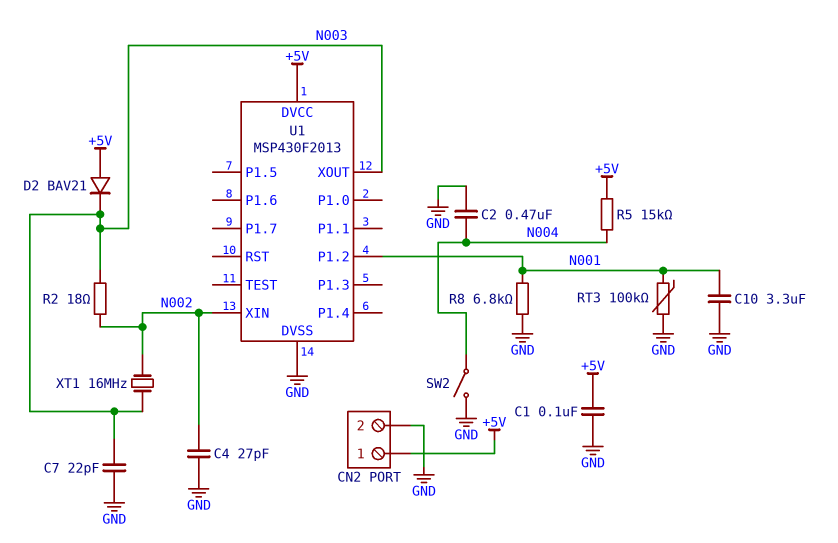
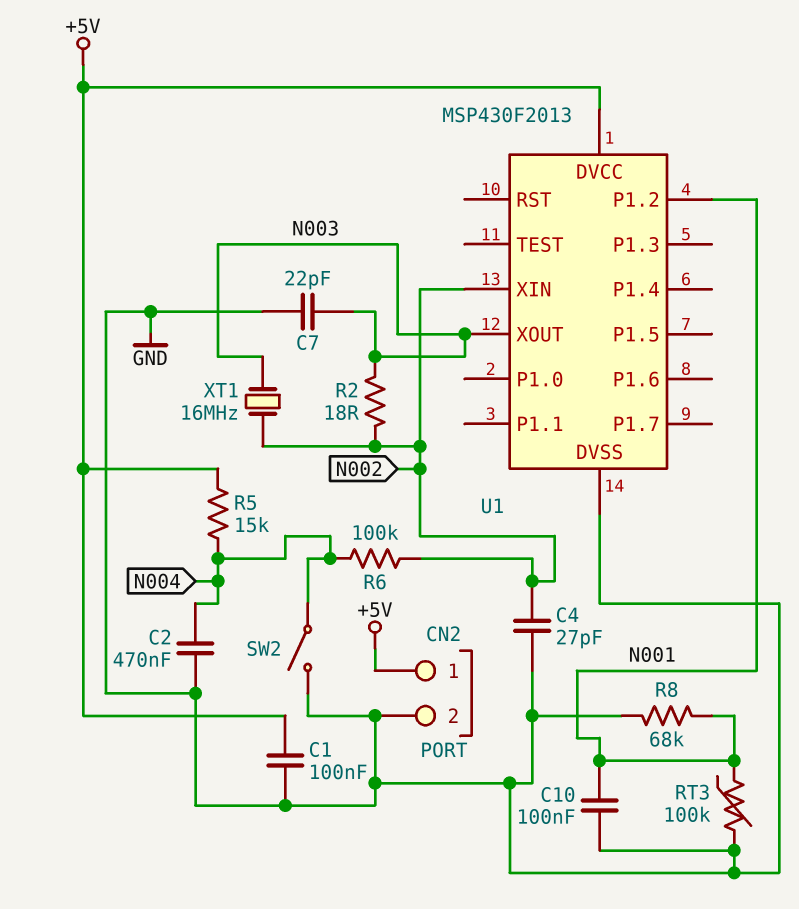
C10: 3.3uF (GND, N001) -> 100nF (GND, N001)
D2: diode BAV21 (A +5V, K N003) -> none
R6: none -> 100k (N002, N004)
R8: 6.8k (GND, N001) -> 68k (GND, N001)

